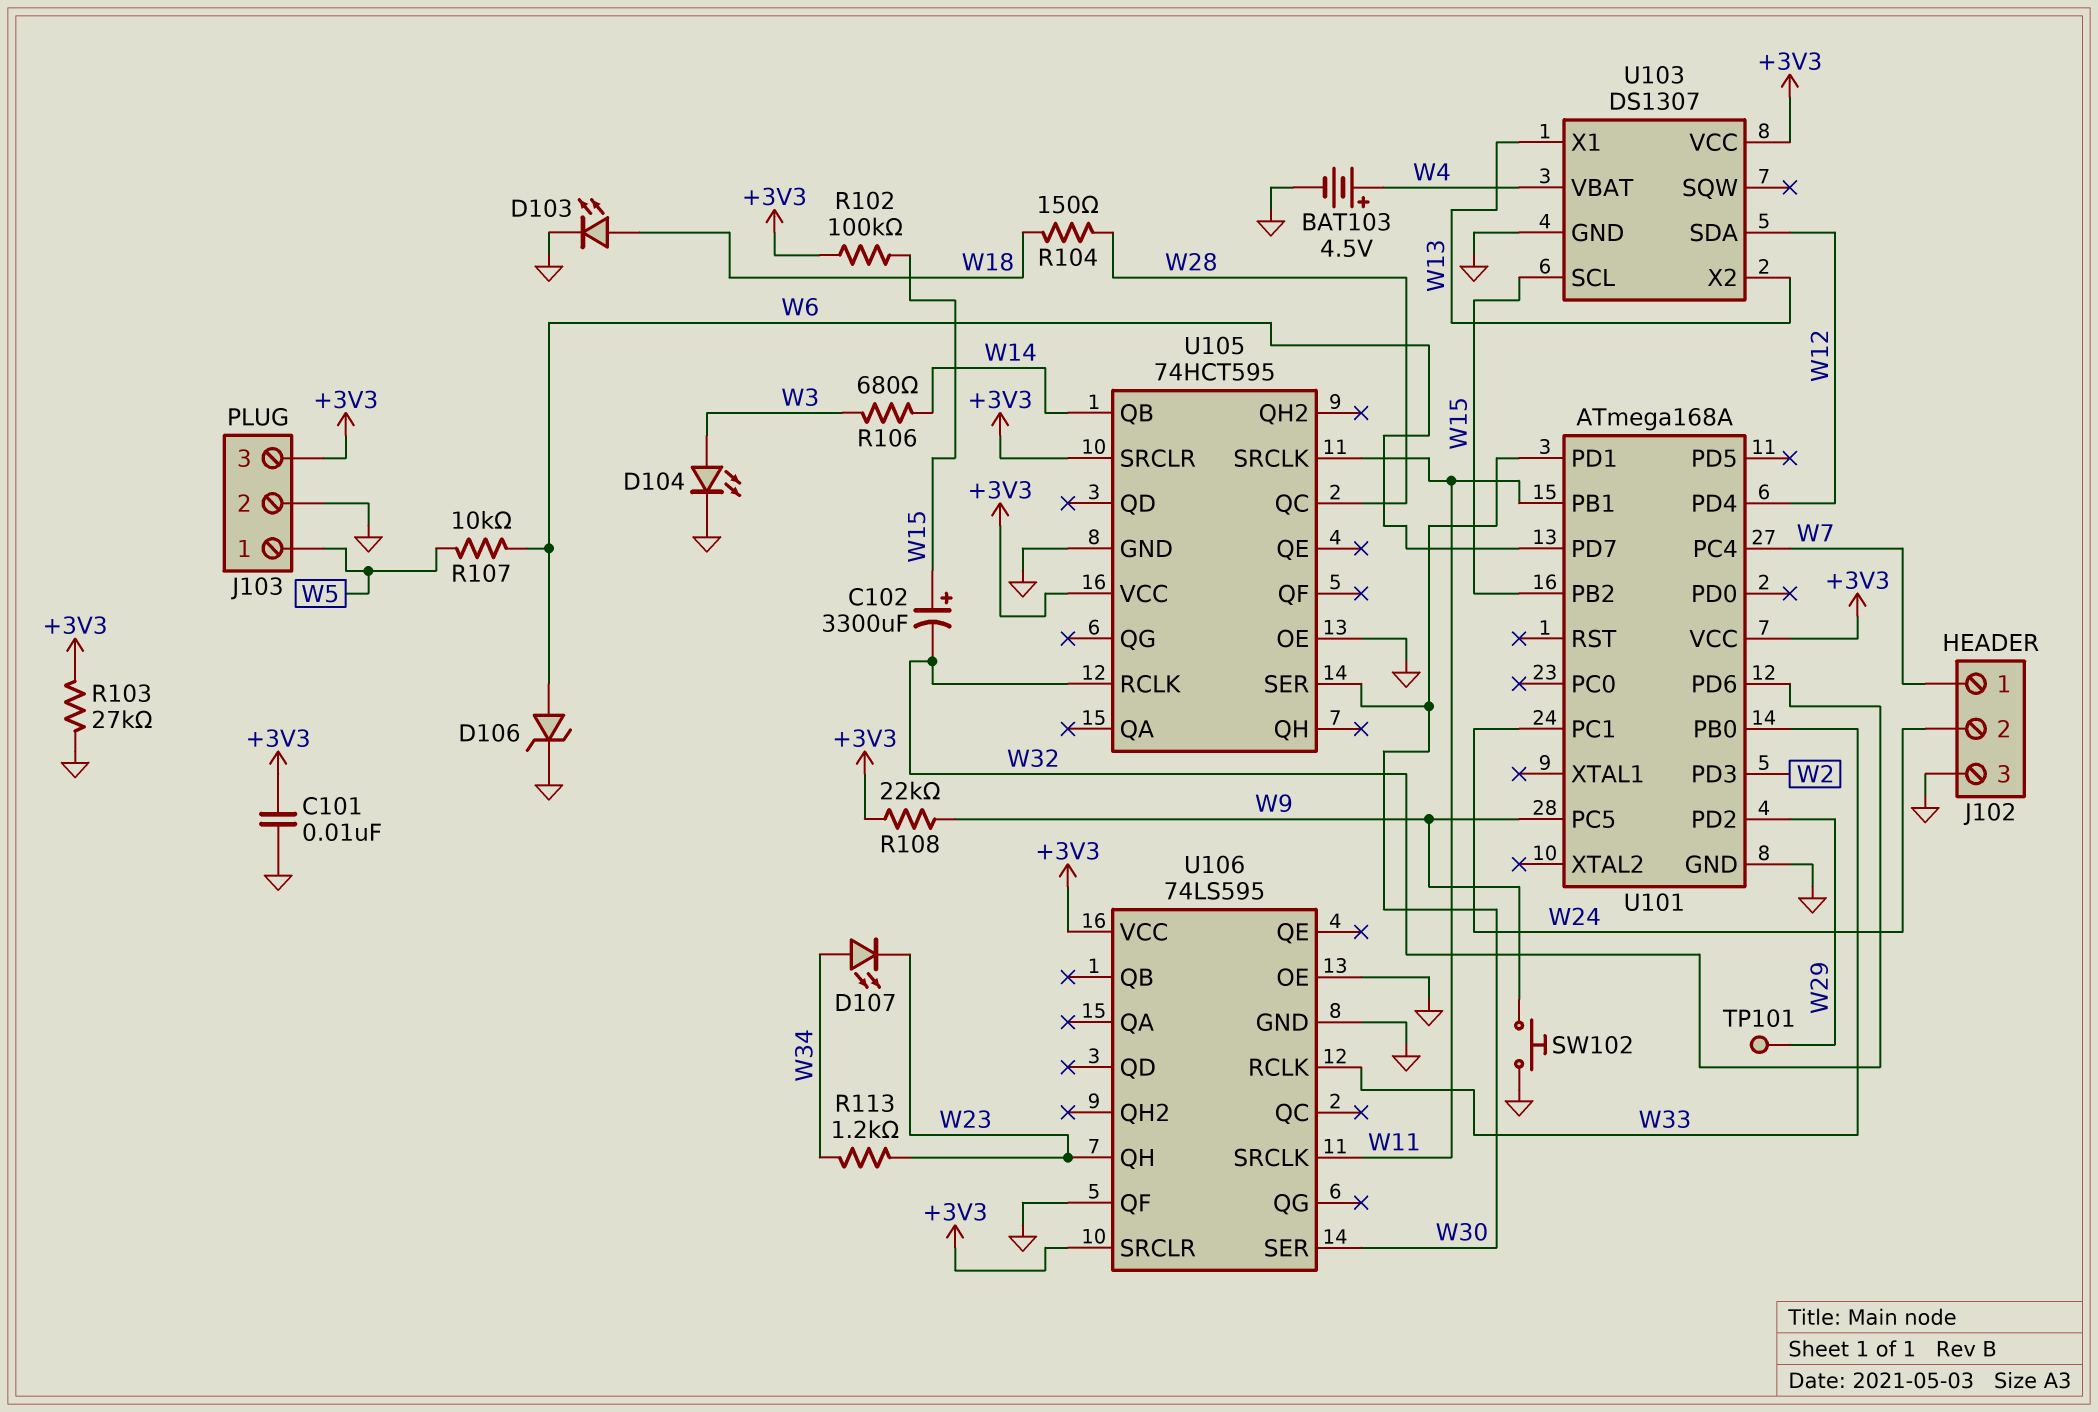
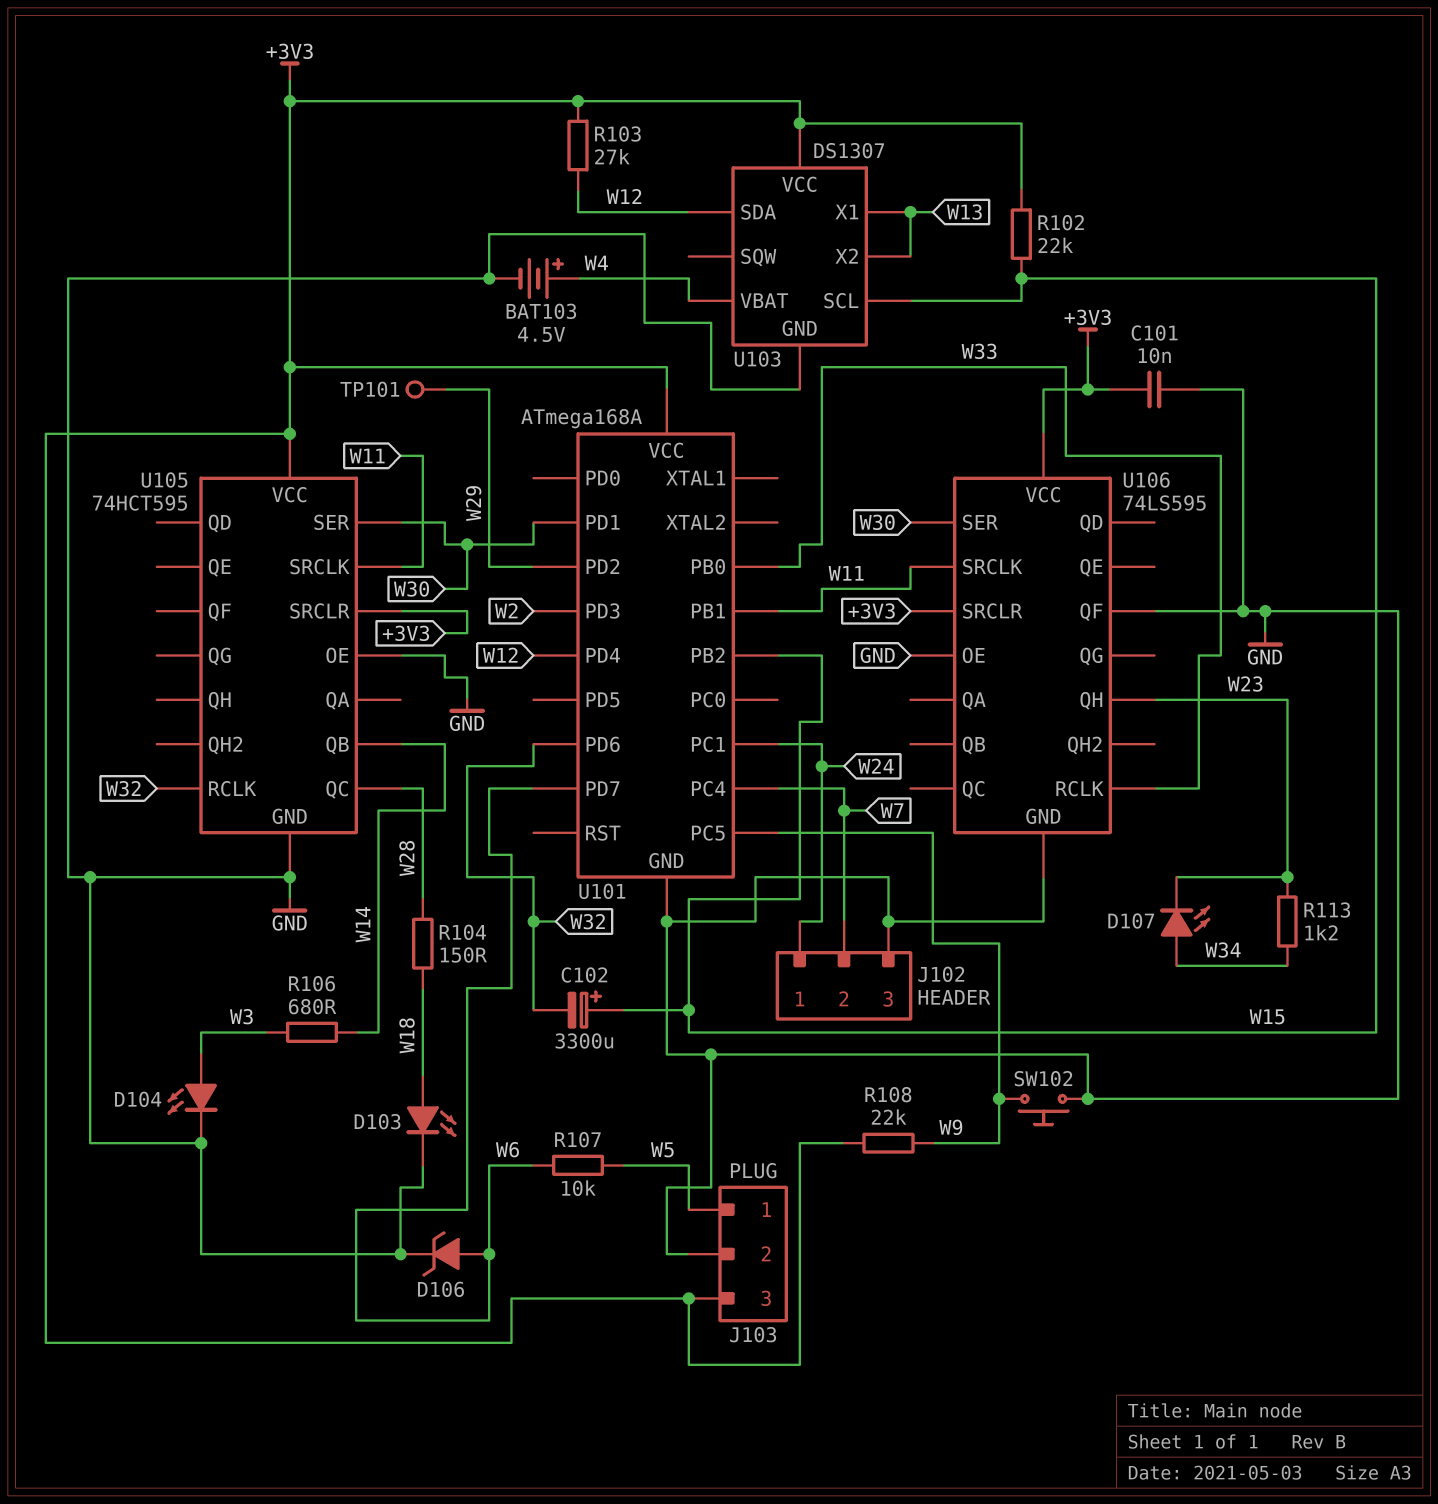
J102 pin 1: W7 -> W24
J102 pin 2: W24 -> W7
R102: 100k (+3V3, W15) -> 22k (+3V3, W15)
R103: 27k (+3V3, GND) -> 27k (+3V3, W12)

